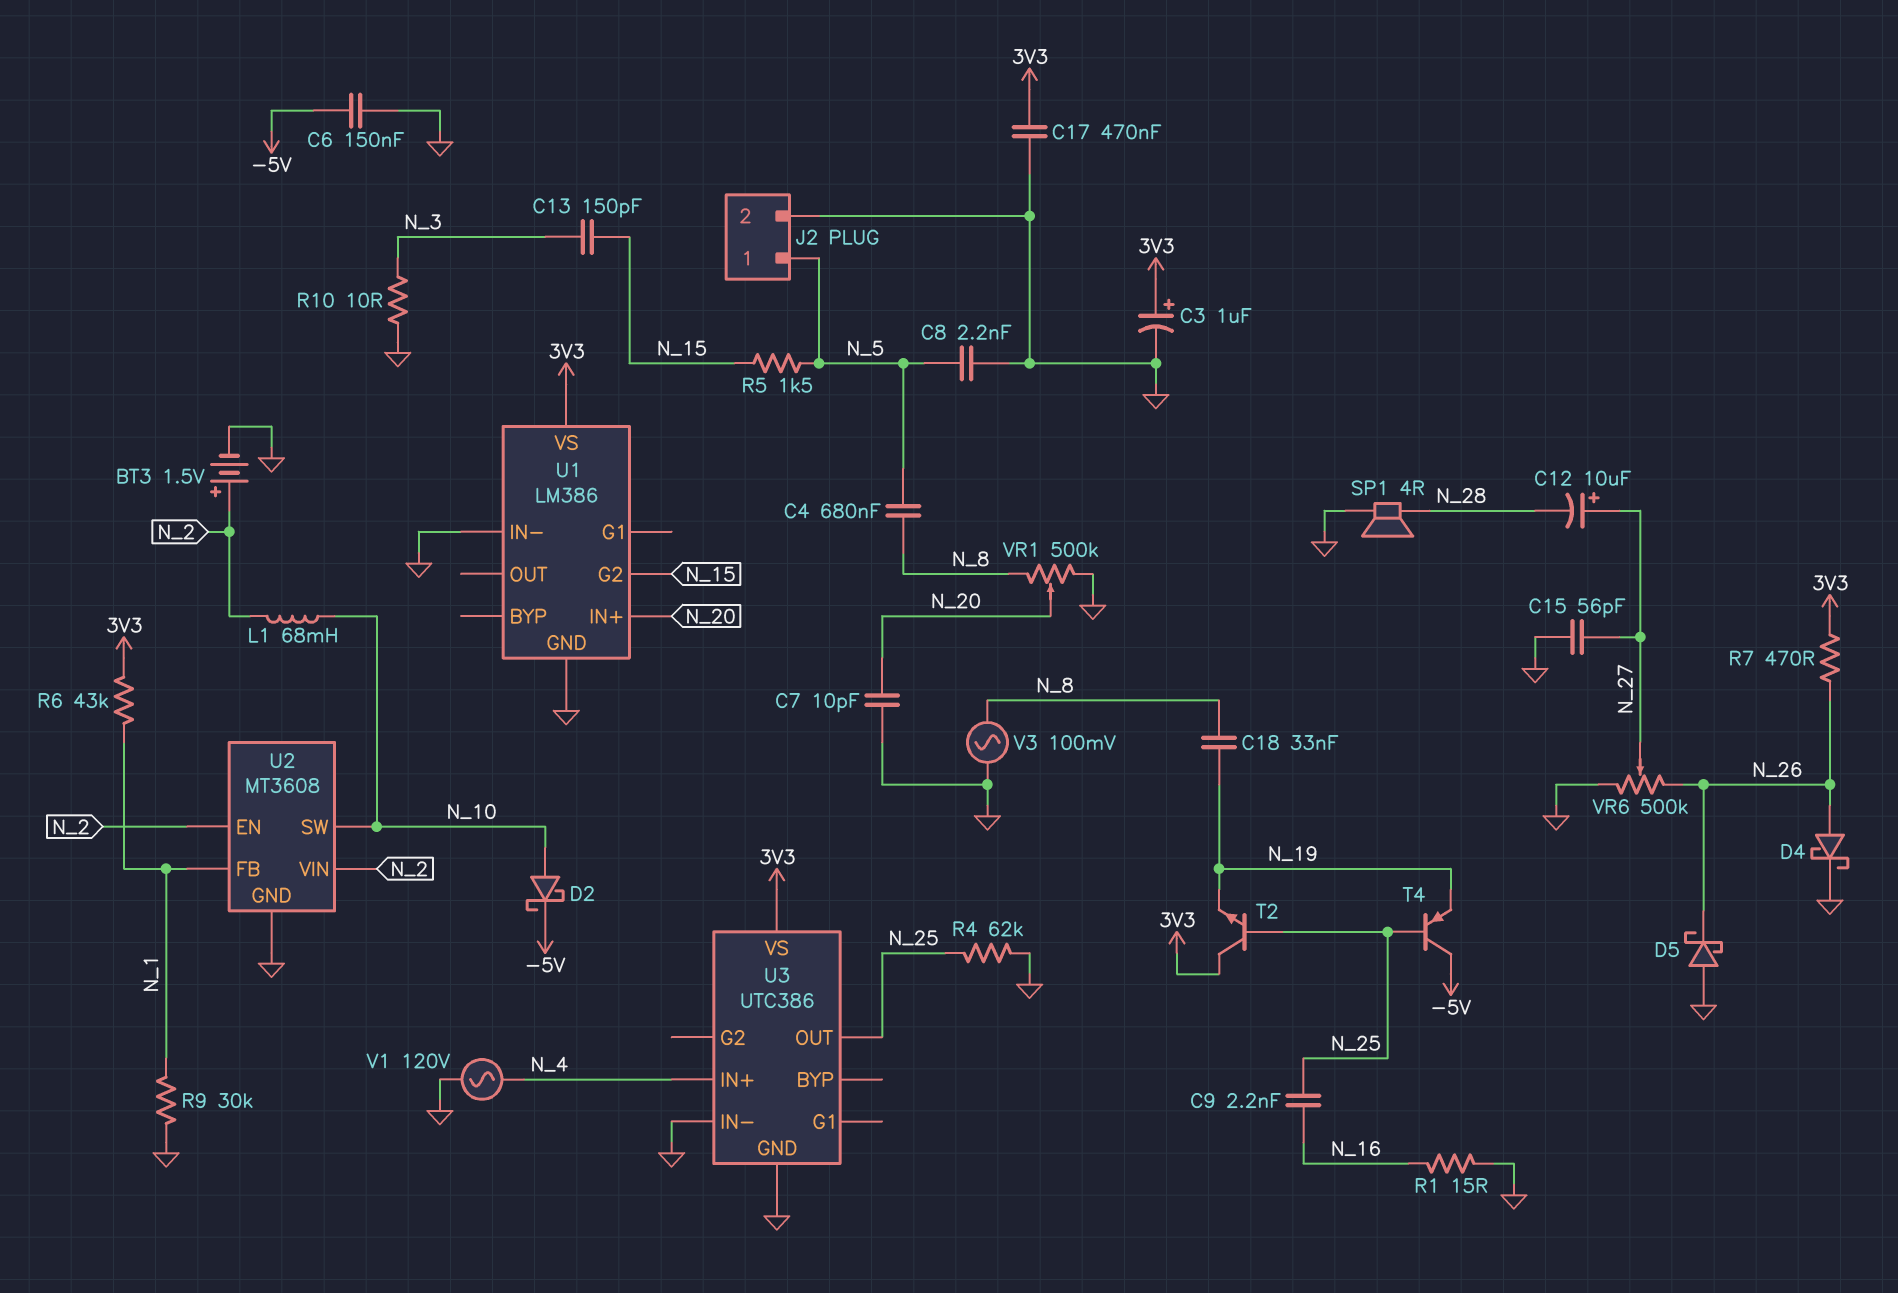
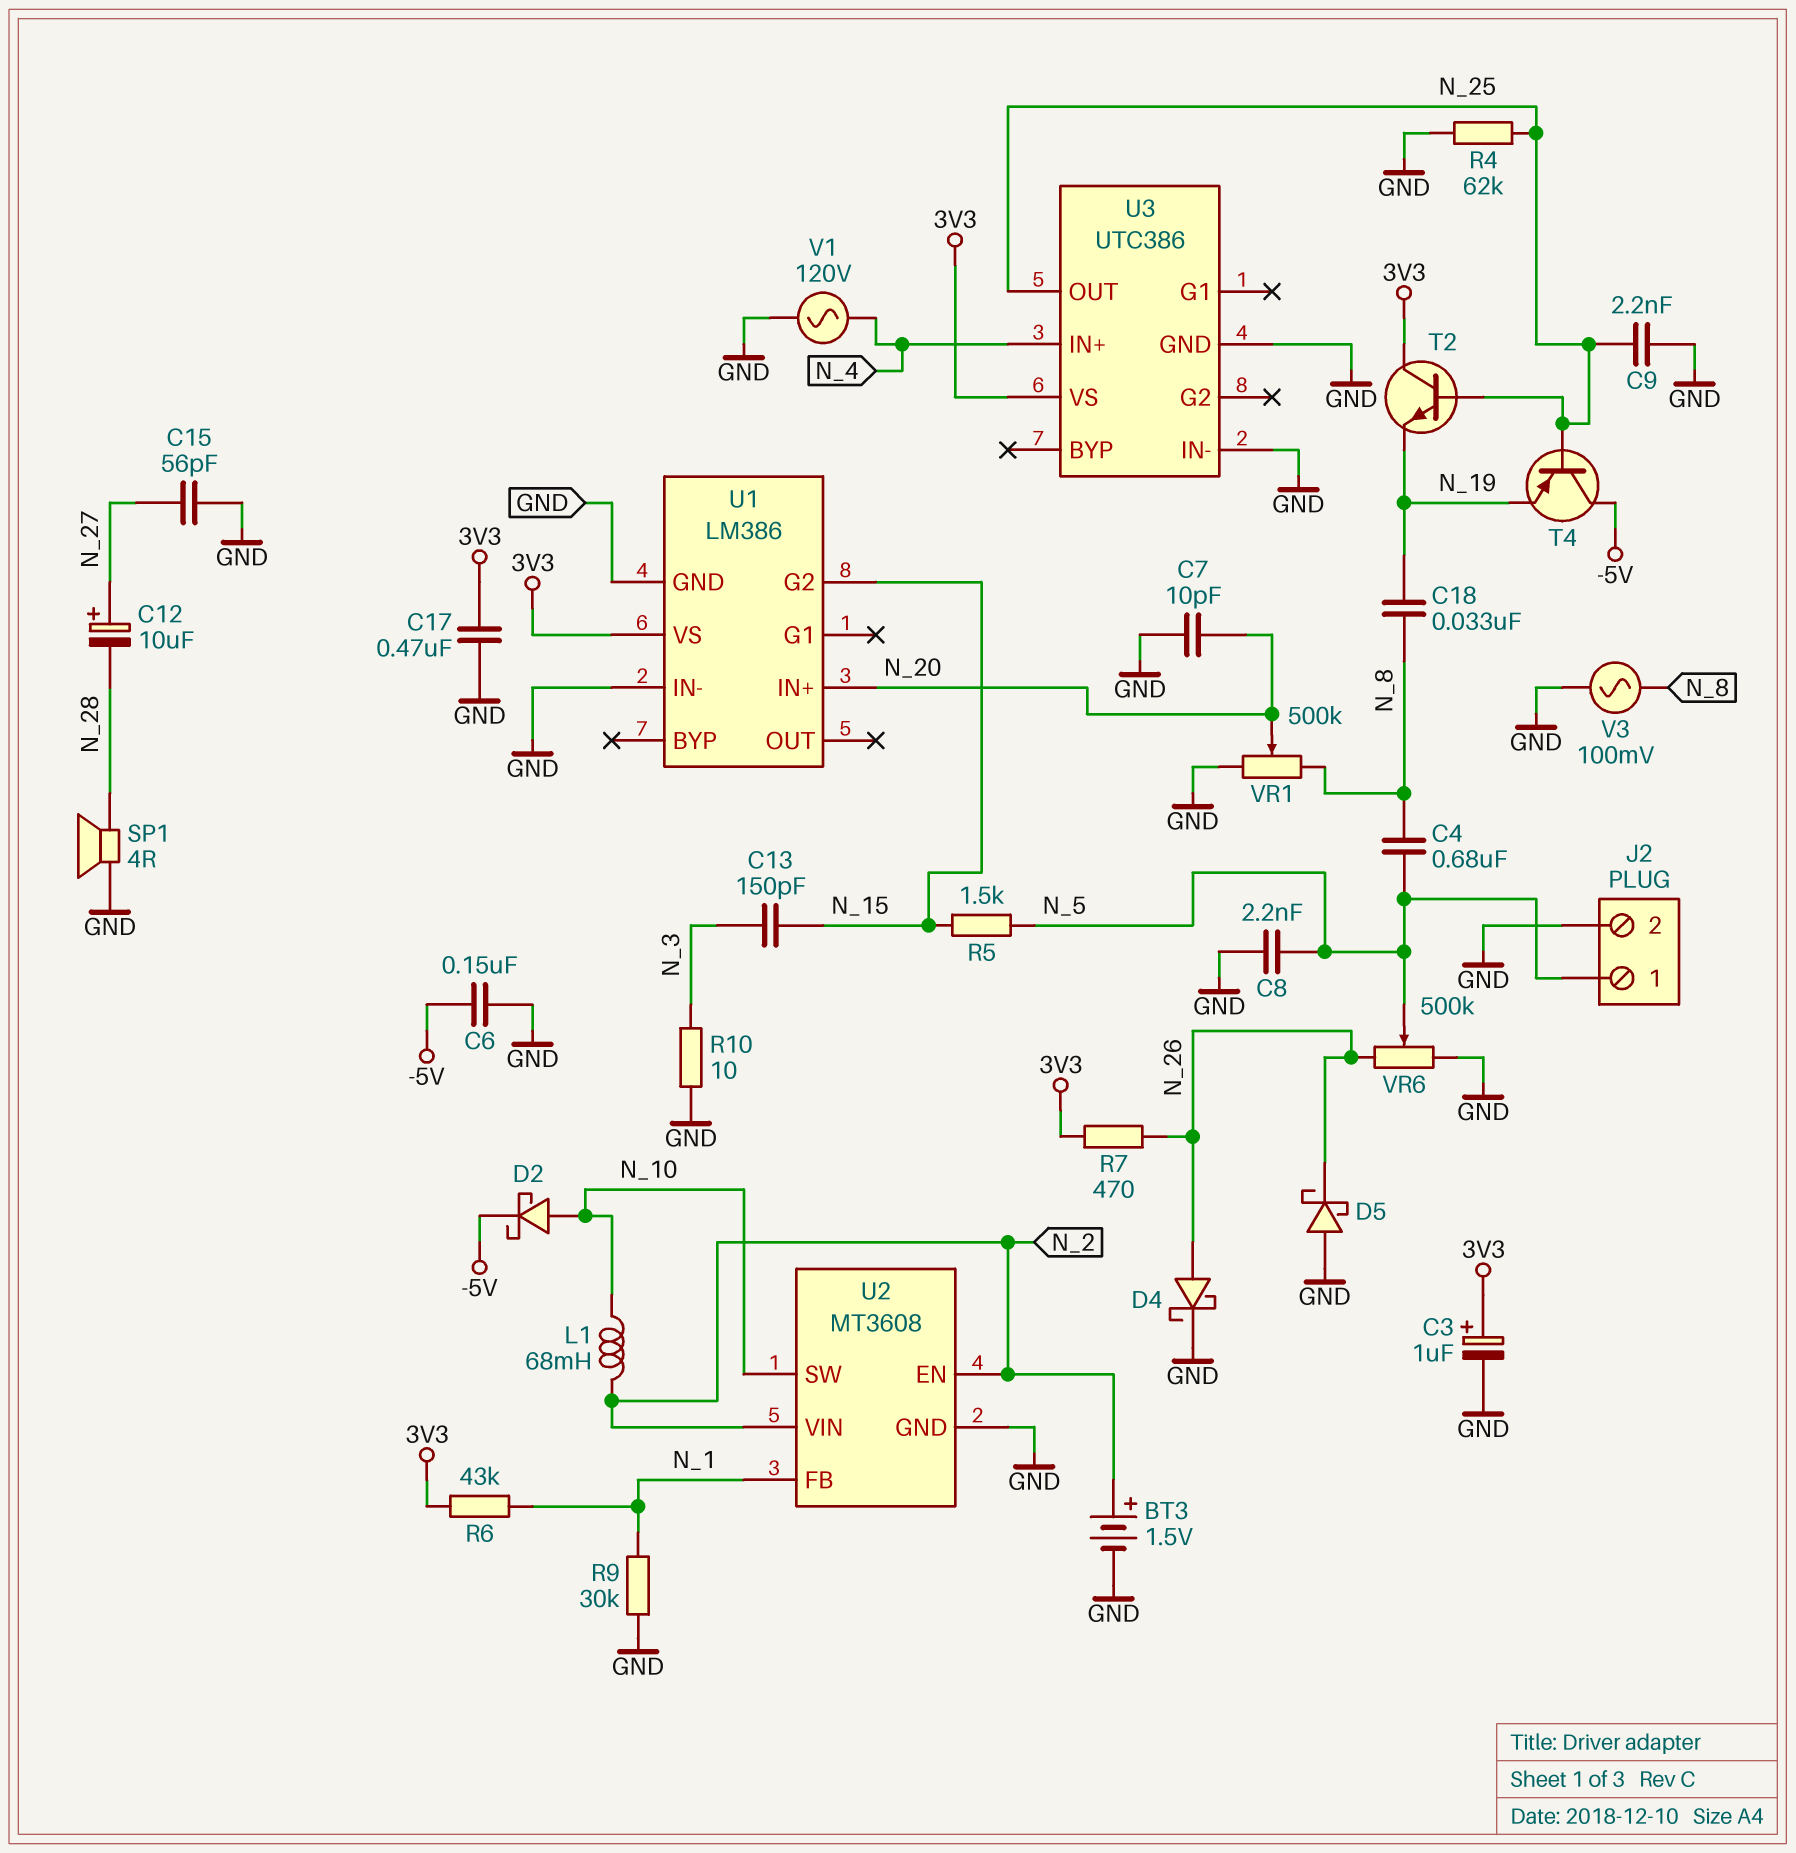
C9: 2.2nF (N_16, N_25) -> 2.2nF (GND, N_25)
R1: 15 (GND, N_16) -> none
VR6: 500k (GND, N_26, wiper N_27) -> 500k (GND, N_26, wiper N_5)

